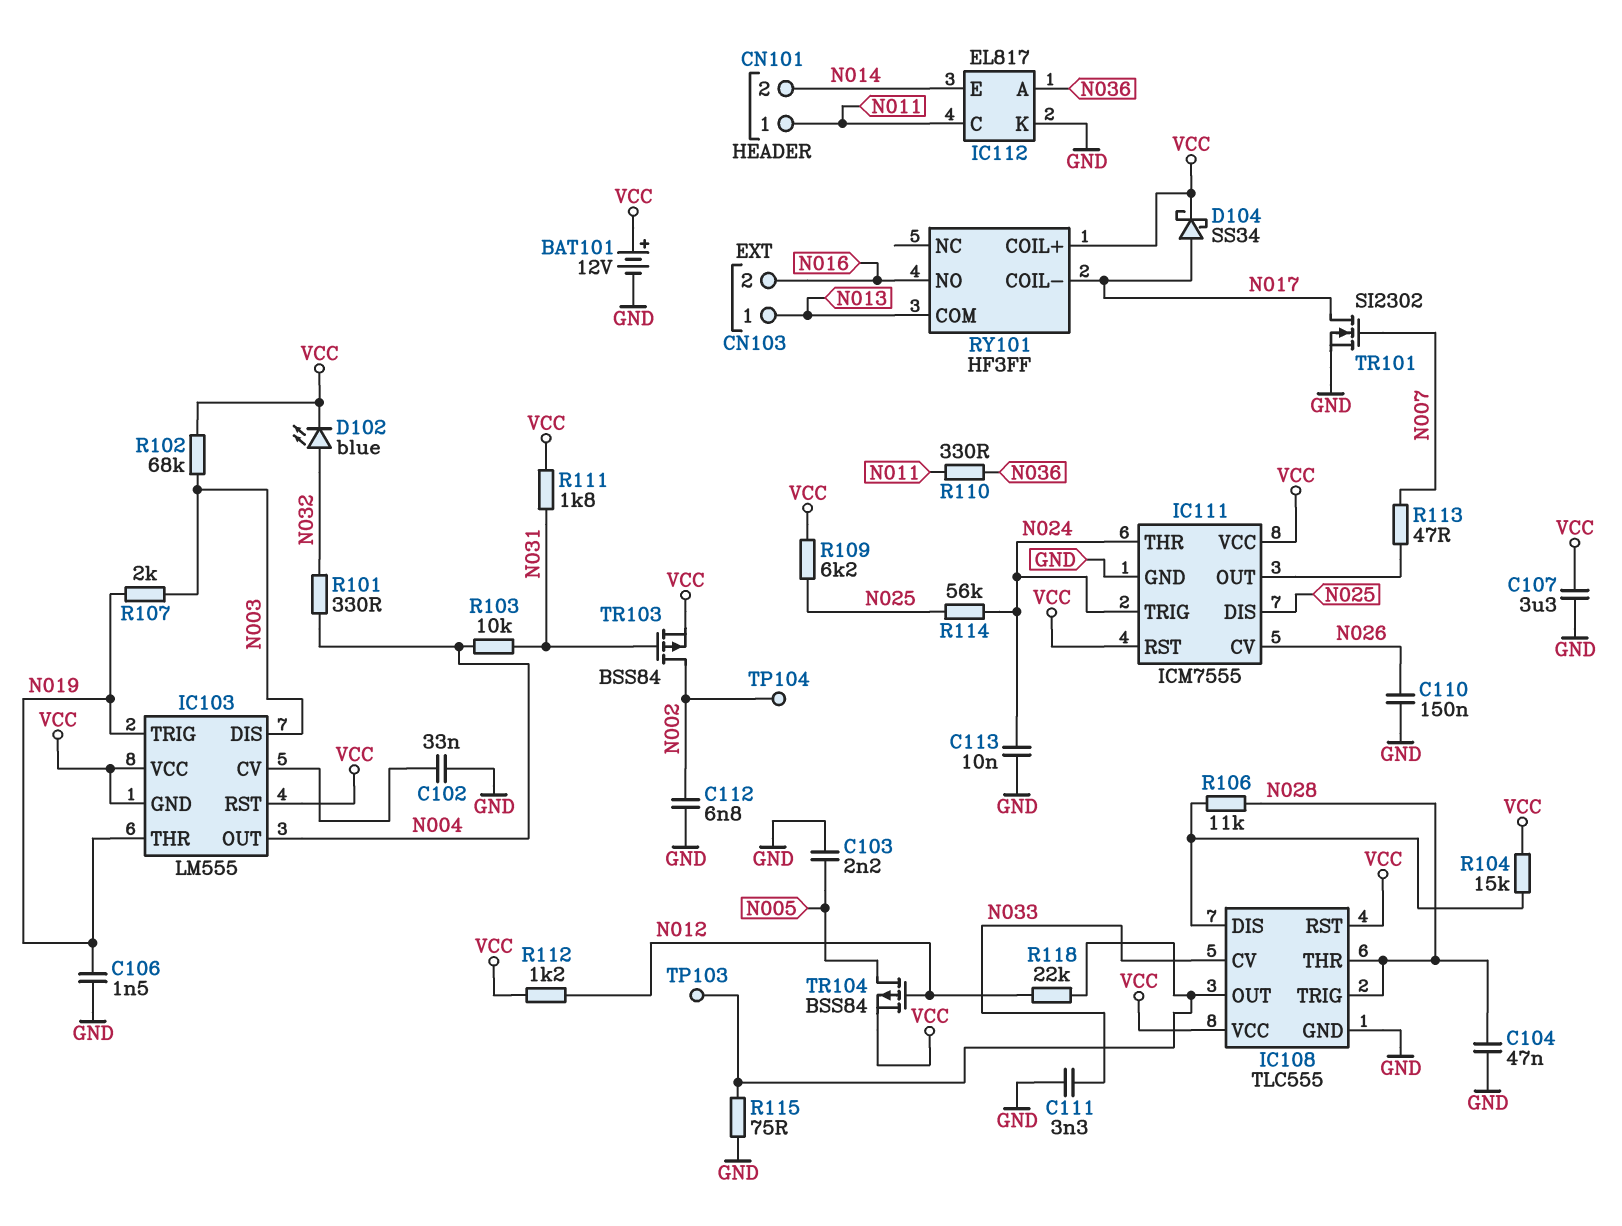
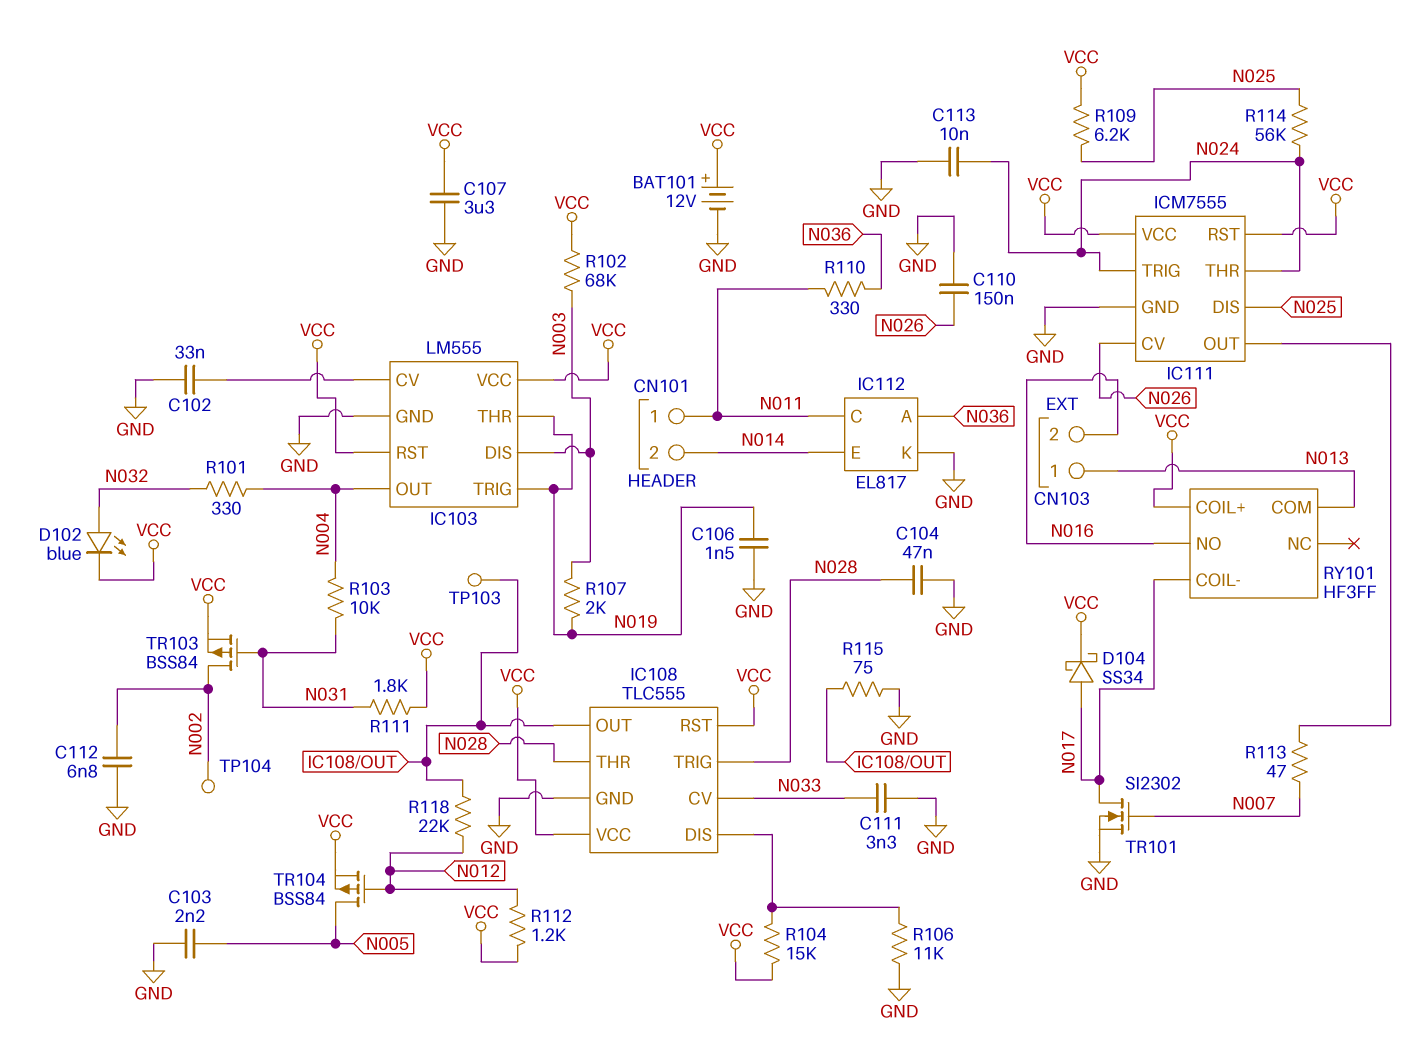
IC103 pin GND: VCC -> GND
R106: 11k (IC108/DIS, N028) -> 11k (GND, IC108/DIS)

